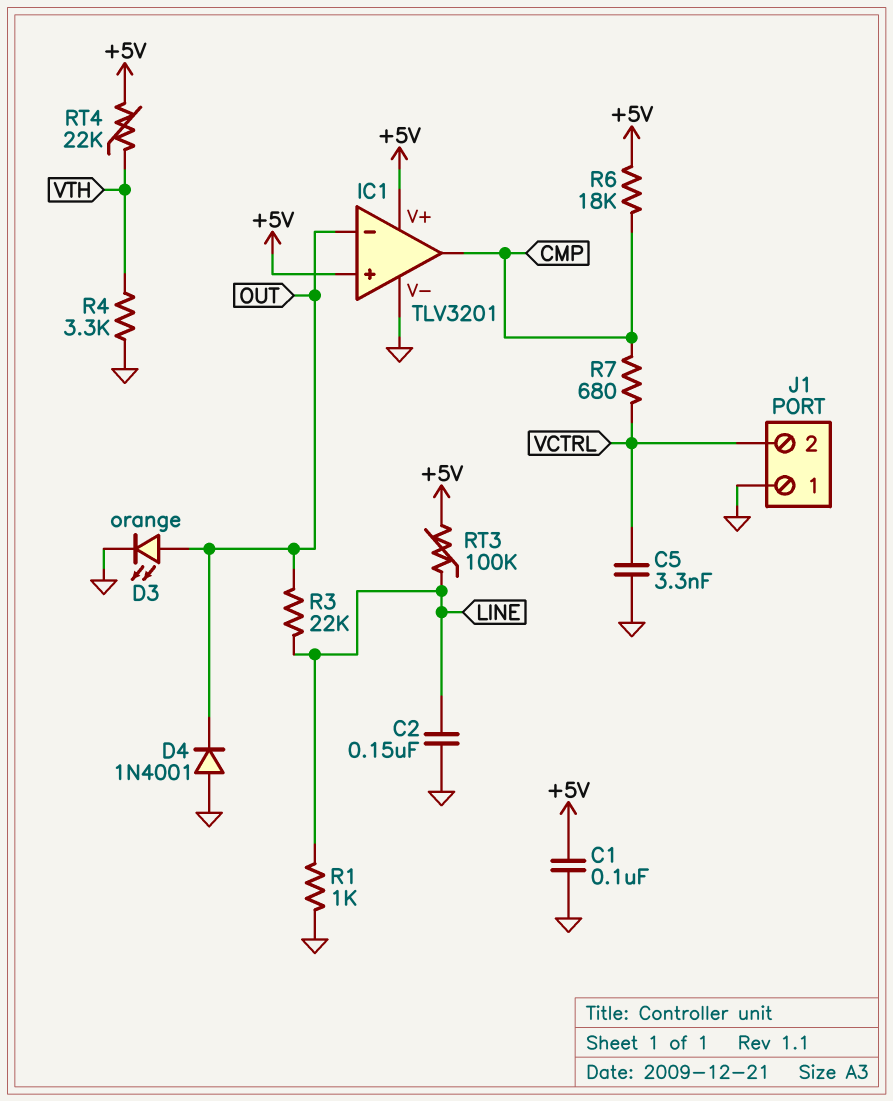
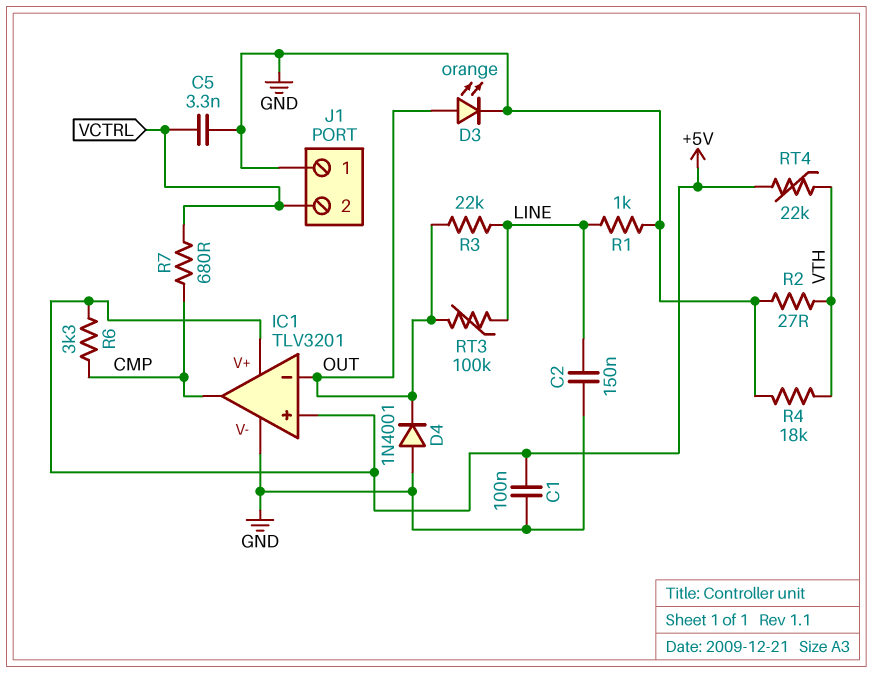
R2: none -> 27 (GND, VTH)
R4: 3.3k (GND, VTH) -> 18k (GND, VTH)
R6: 18k (+5V, CMP) -> 3.3k (+5V, CMP)
RT3: 100k (+5V, LINE) -> 100k (LINE, OUT)

